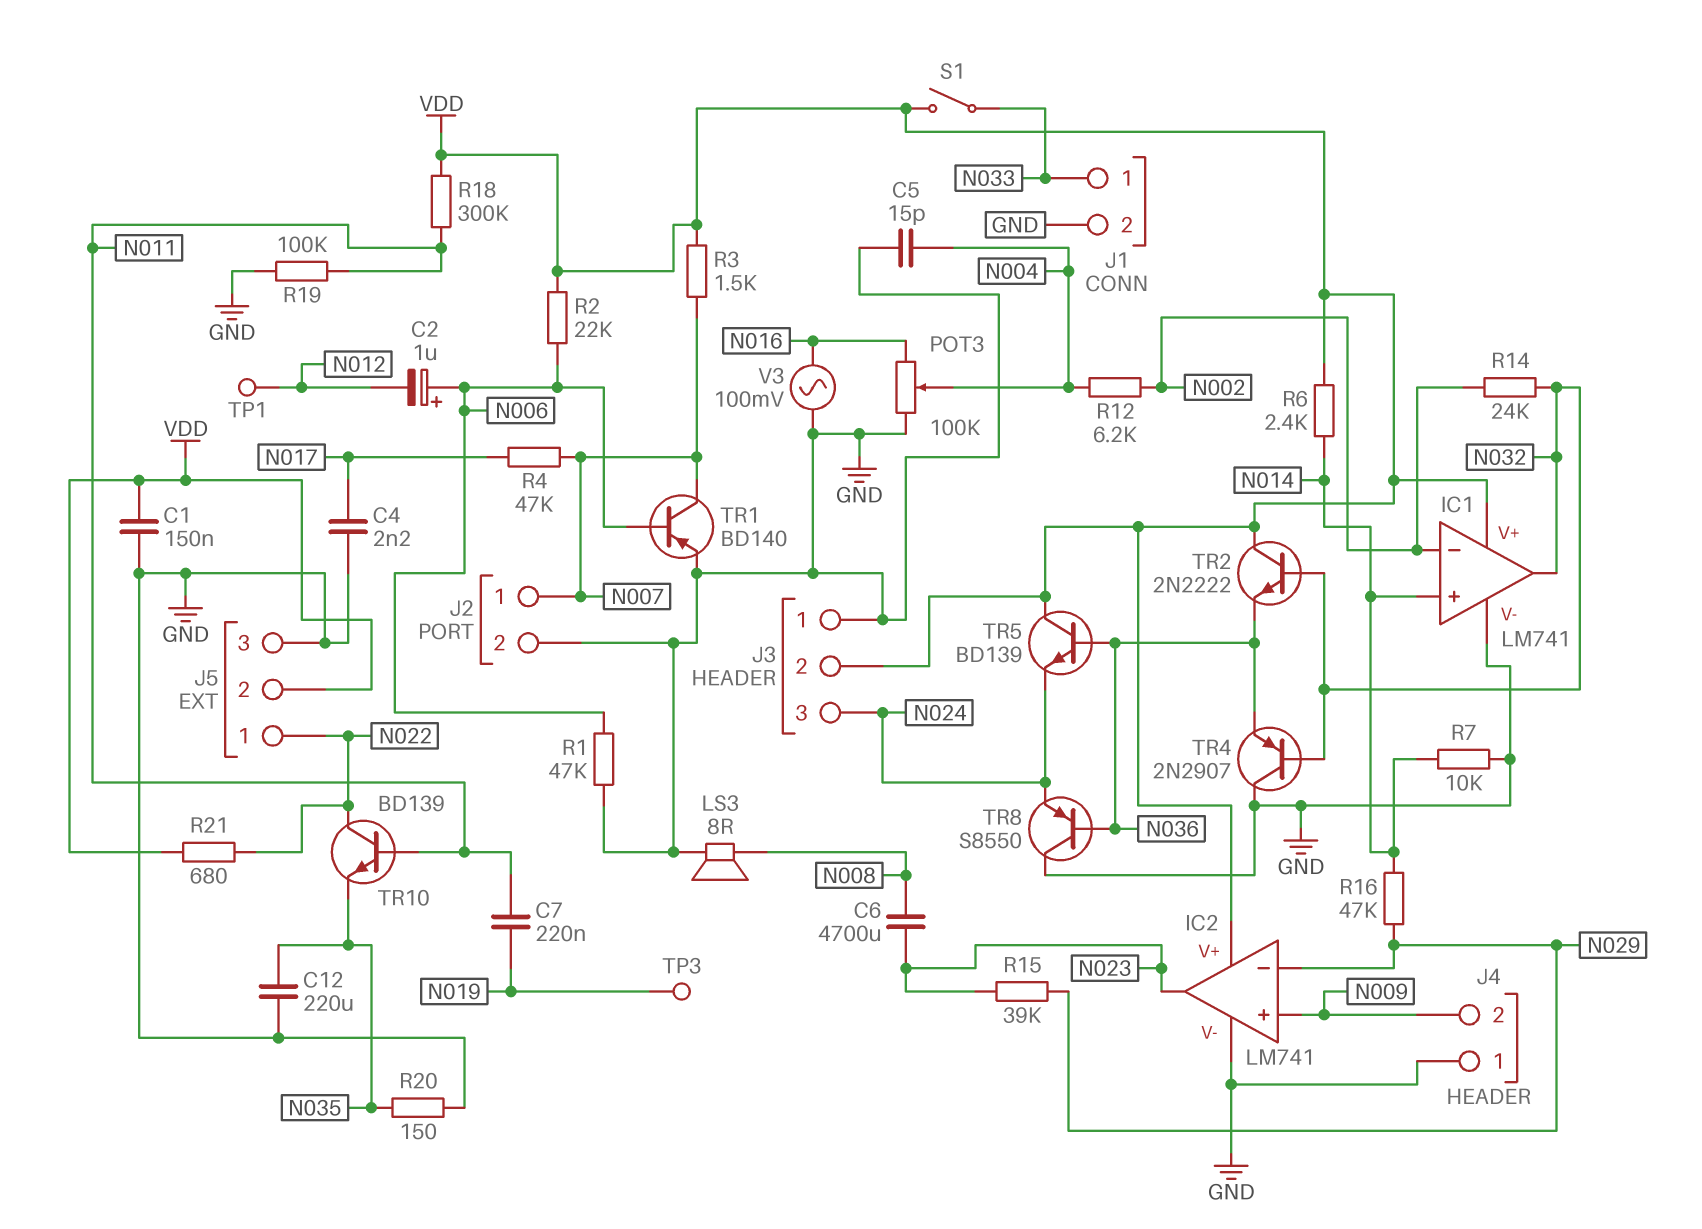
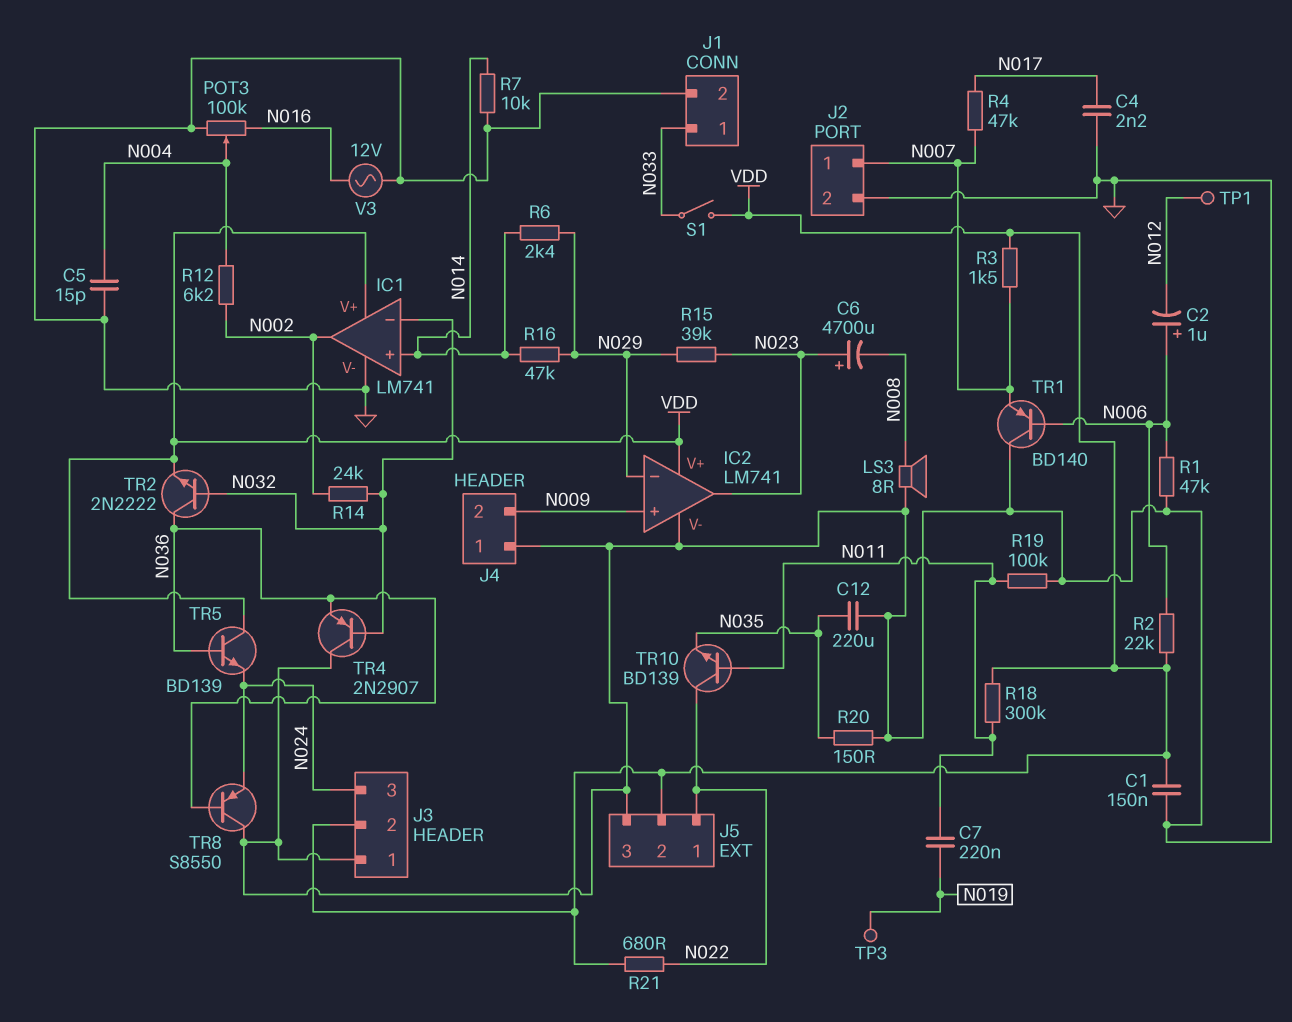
C6: 4700uF (N008, N023) -> 4700uF (plus N023, minus N008)
IC1 pin in-: N002 -> N032
IC1 pin out: N032 -> N002
R6: 2.4k (N014, VDD) -> 2.4k (N014, N029)
TR1: PNP BD140 (B N006, C N007, E GND) -> PNP BD140 (B N006, C GND, E N007)
TR2: NPN 2N2222 (B N032, C VDD, E N036) -> NPN 2N2222 (B N032, C N036, E VDD)
V3: AC 100mV (GND, N016) -> AC 12V (GND, N016)

